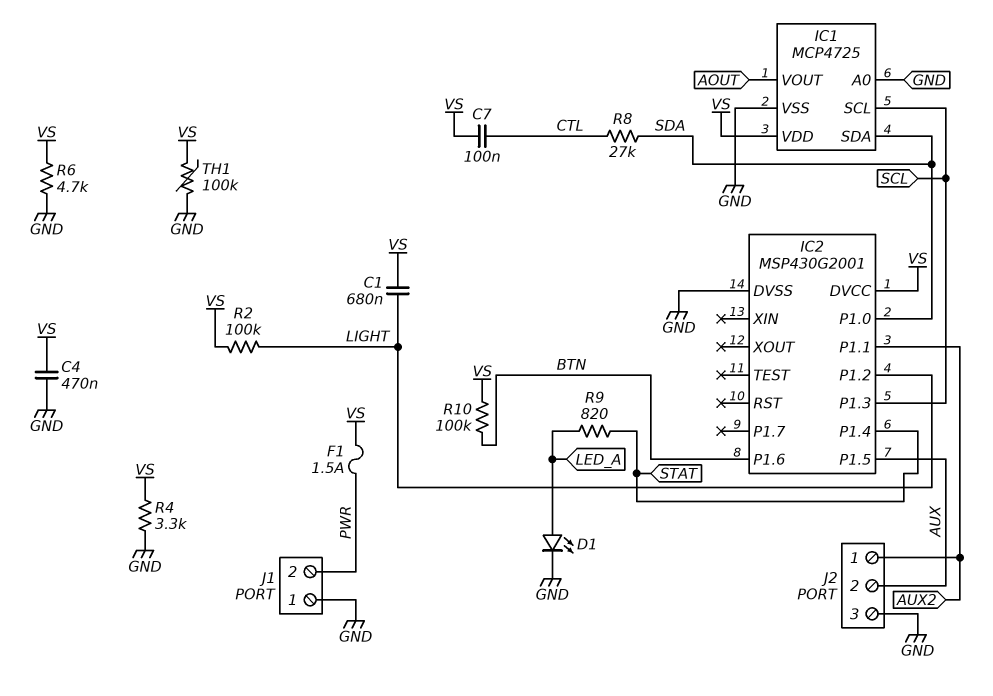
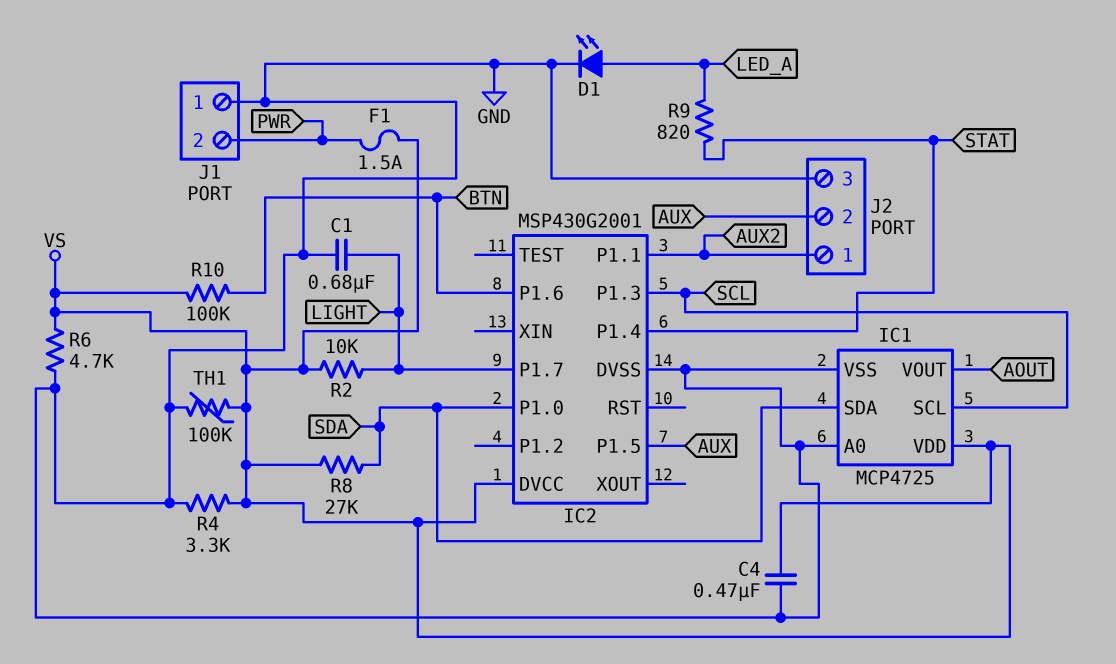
C1: 680nF (LIGHT, VS) -> 680nF (GND, LIGHT)
C7: 100nF (CTL, VS) -> none
IC2 pin P1.2: LIGHT -> none
IC2 pin P1.7: none -> LIGHT
R2: 100k (LIGHT, VS) -> 10k (LIGHT, VS)
R8: 27k (CTL, SDA) -> 27k (SDA, VS)

